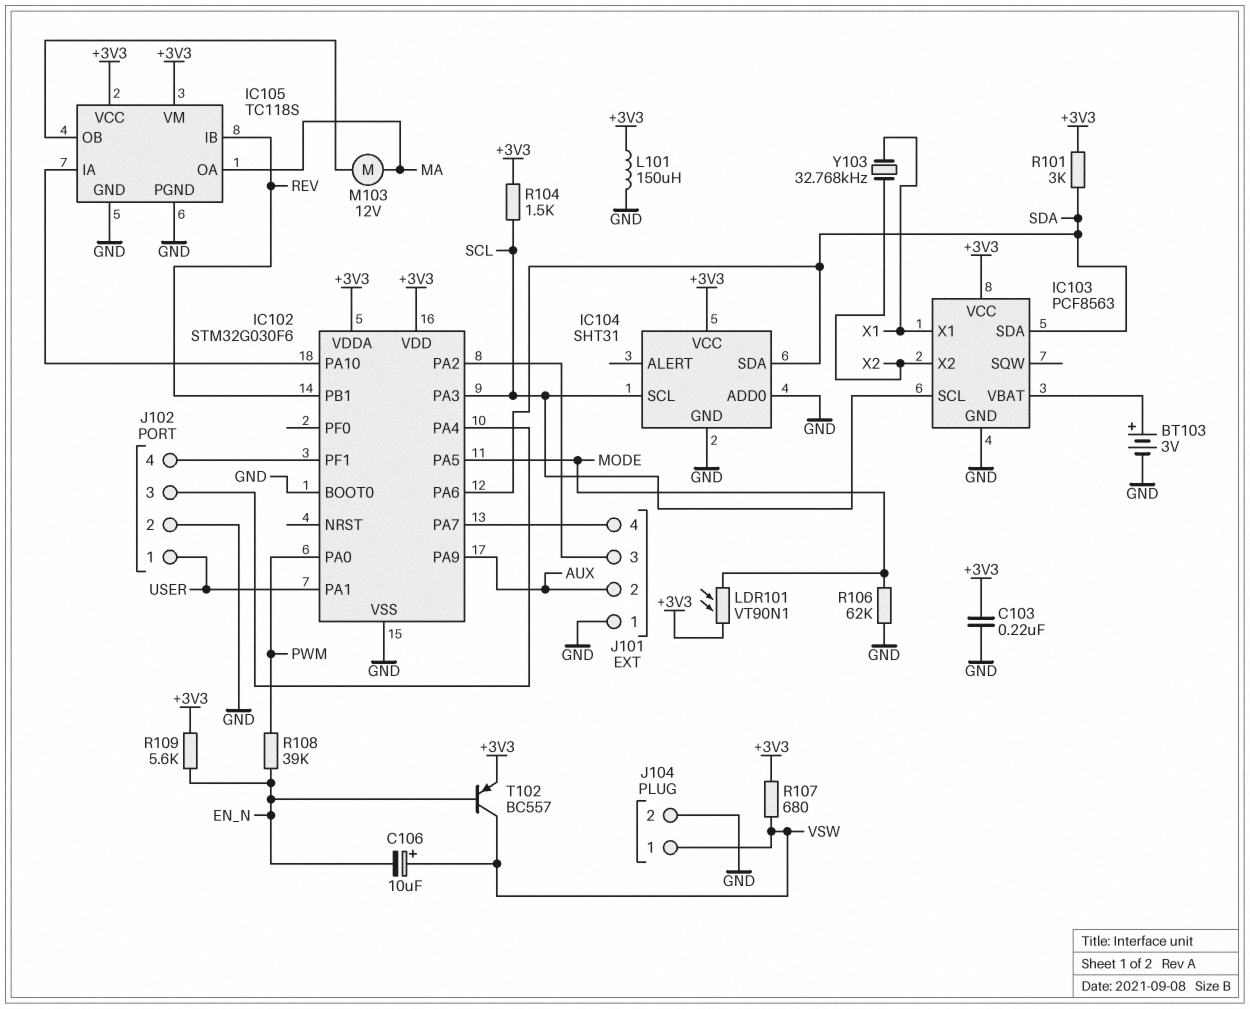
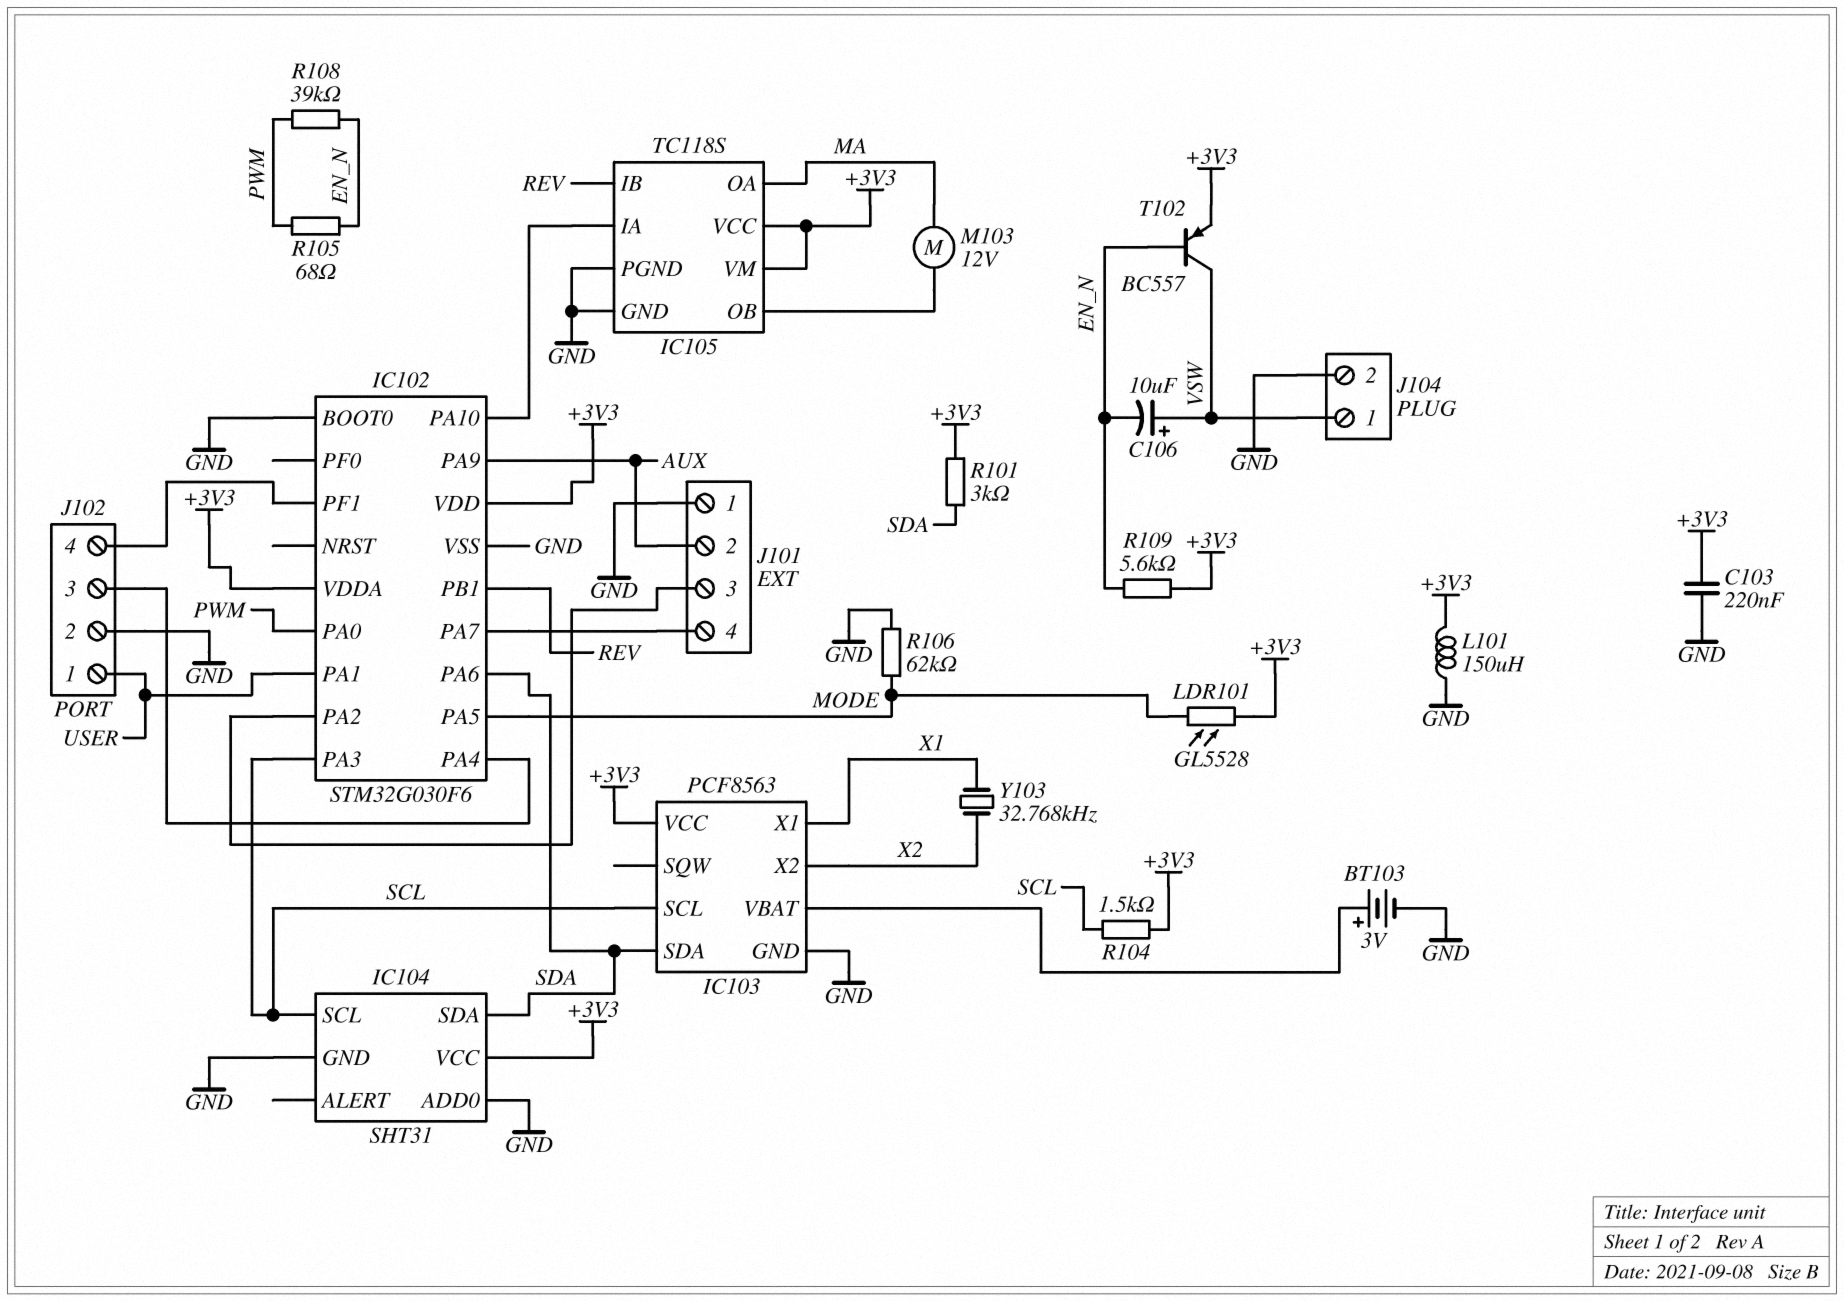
LDR101: VT90N1 (+3V3, MODE) -> GL5528 (+3V3, MODE)
R105: none -> 68 (EN_N, PWM)
R107: 680 (+3V3, VSW) -> none

